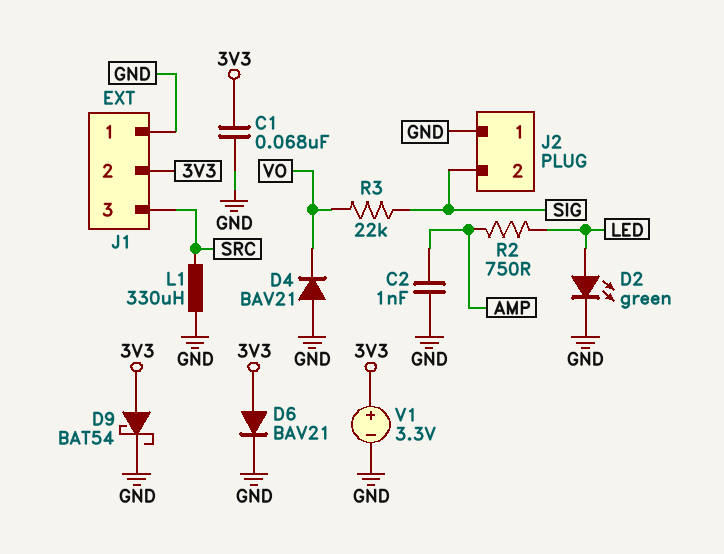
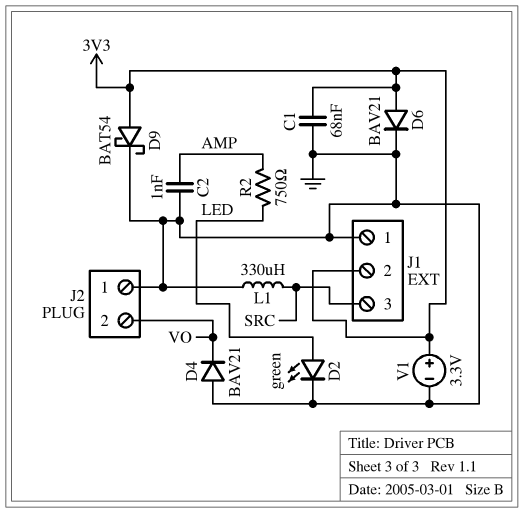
J2 pin 2: SIG -> VO
R3: 22k (SIG, VO) -> none

